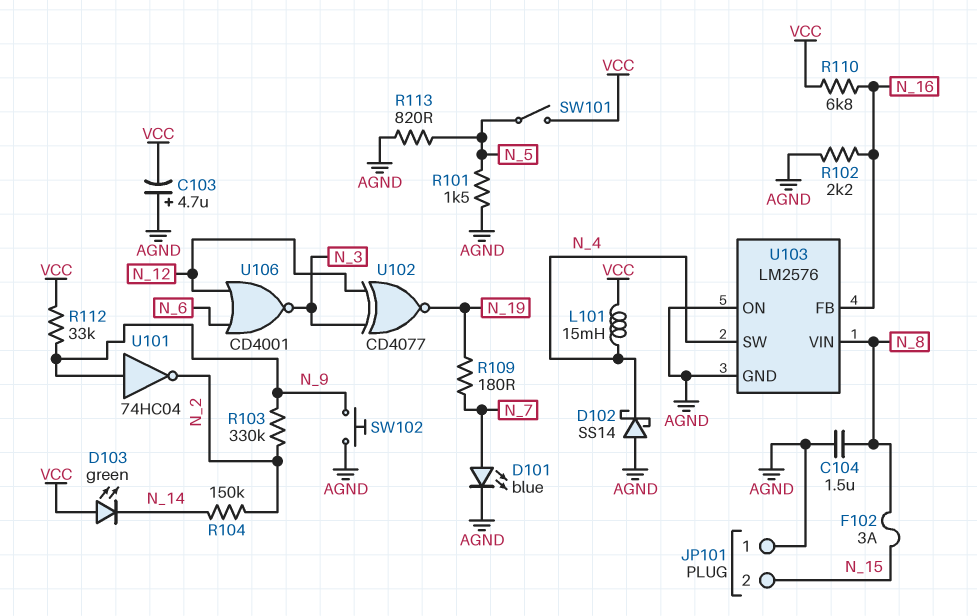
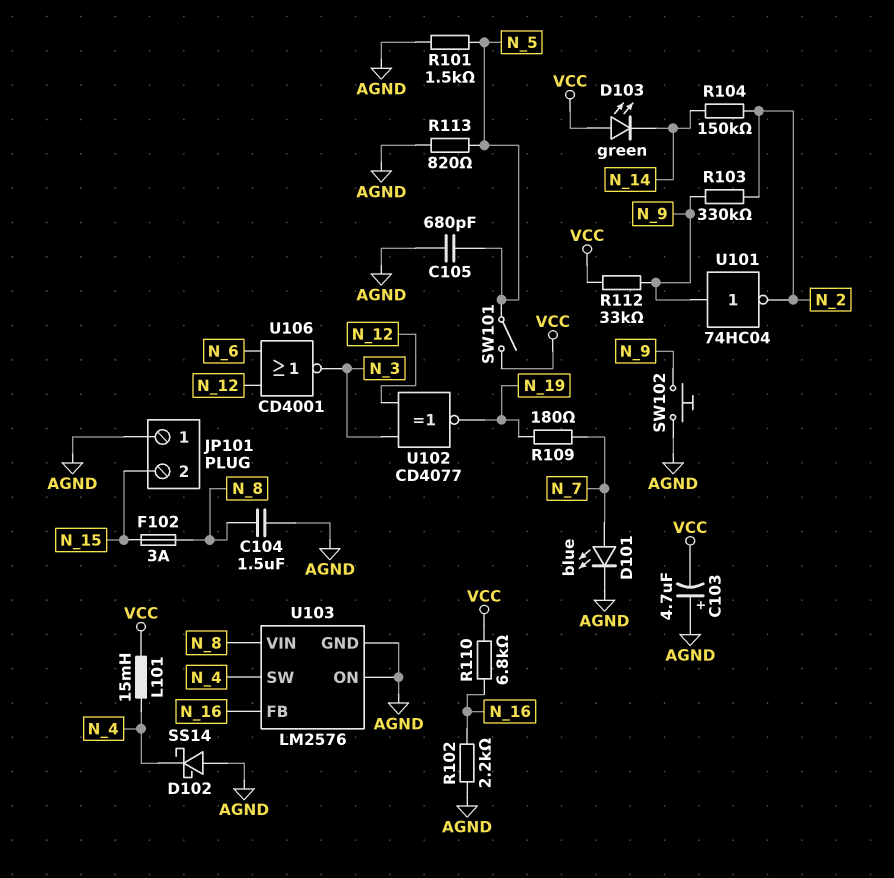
C105: none -> 680pF (AGND, N_5)

